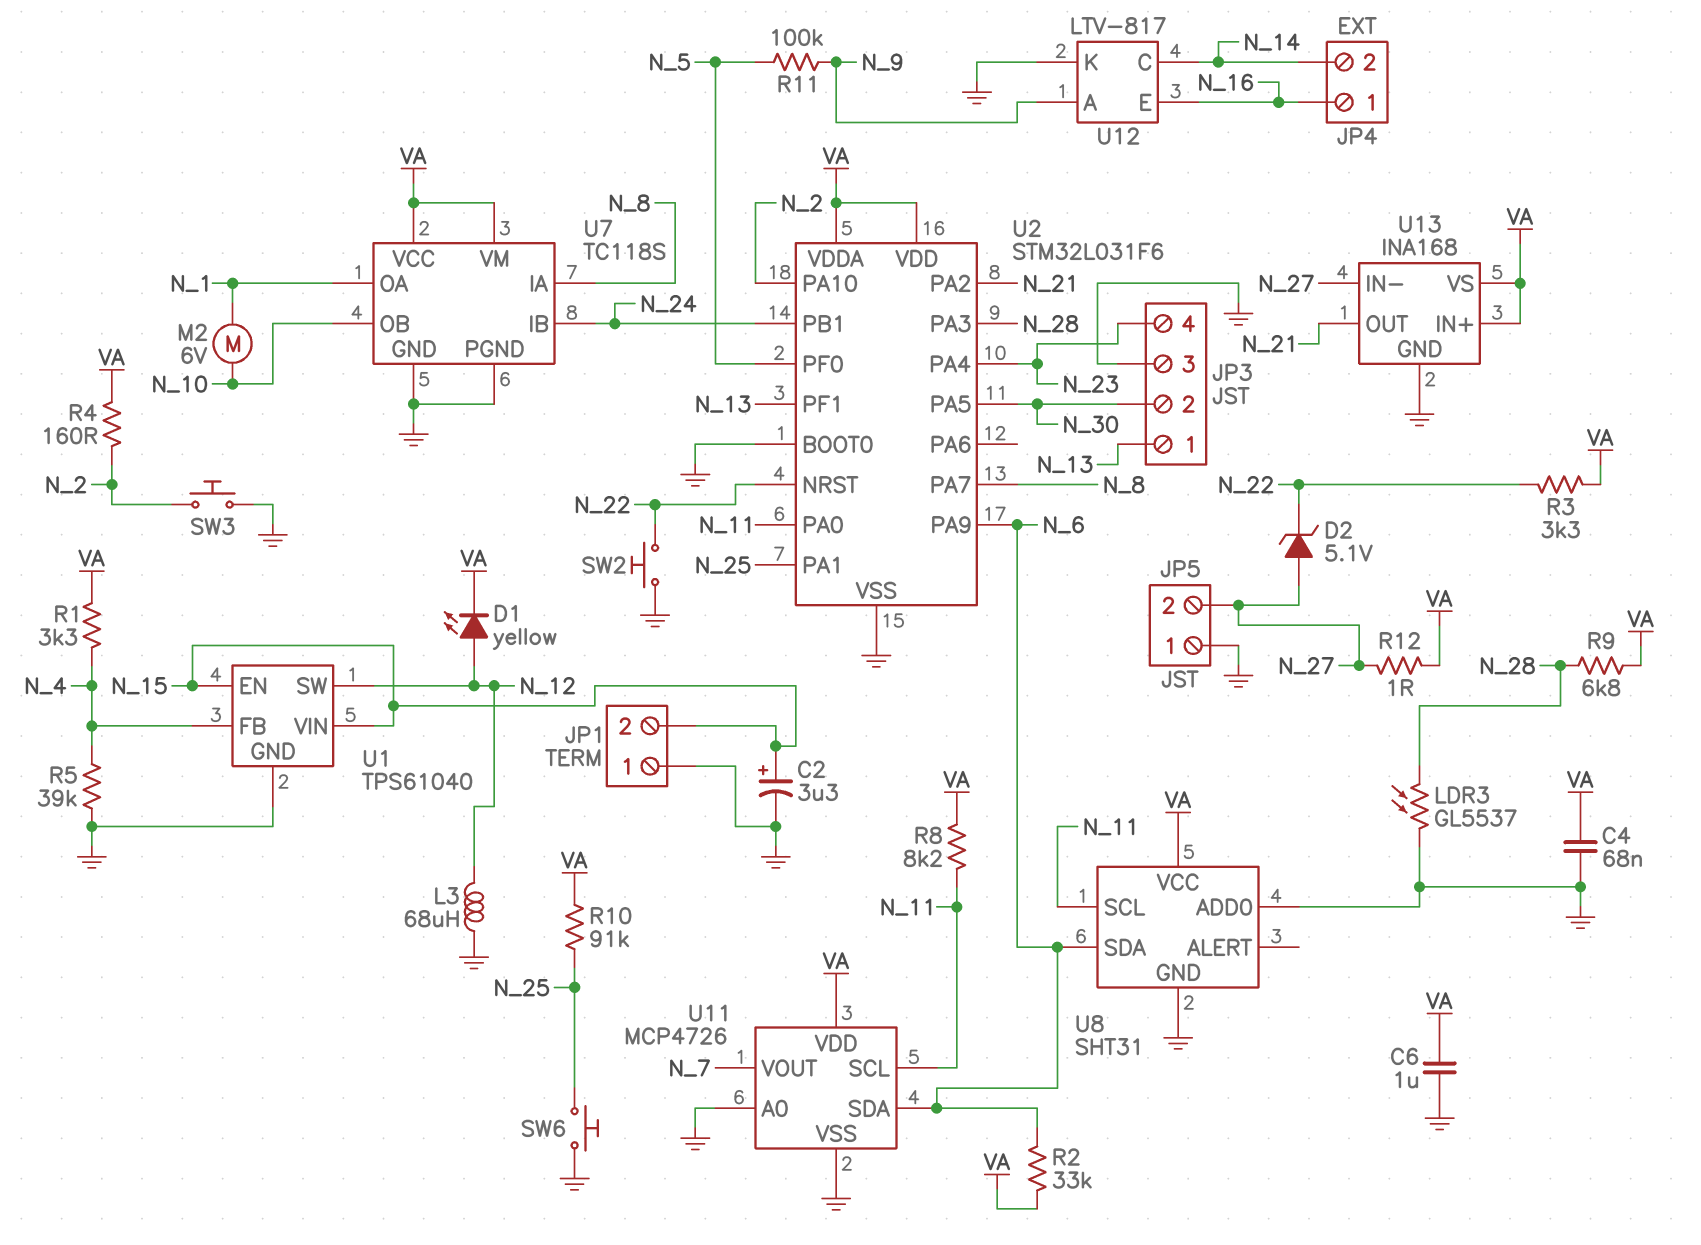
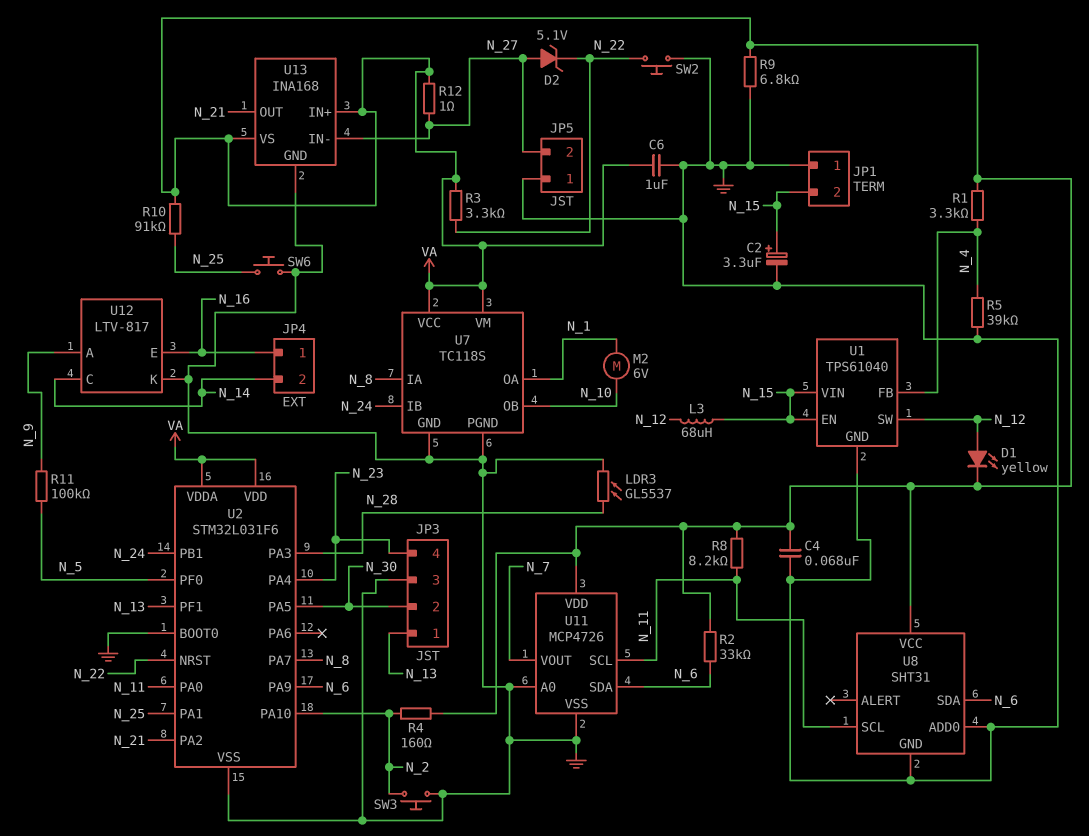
L3: 68uH (GND, N_12) -> 68uH (N_12, N_15)
R9: 6.8k (N_28, VA) -> 6.8k (GND, VA)

